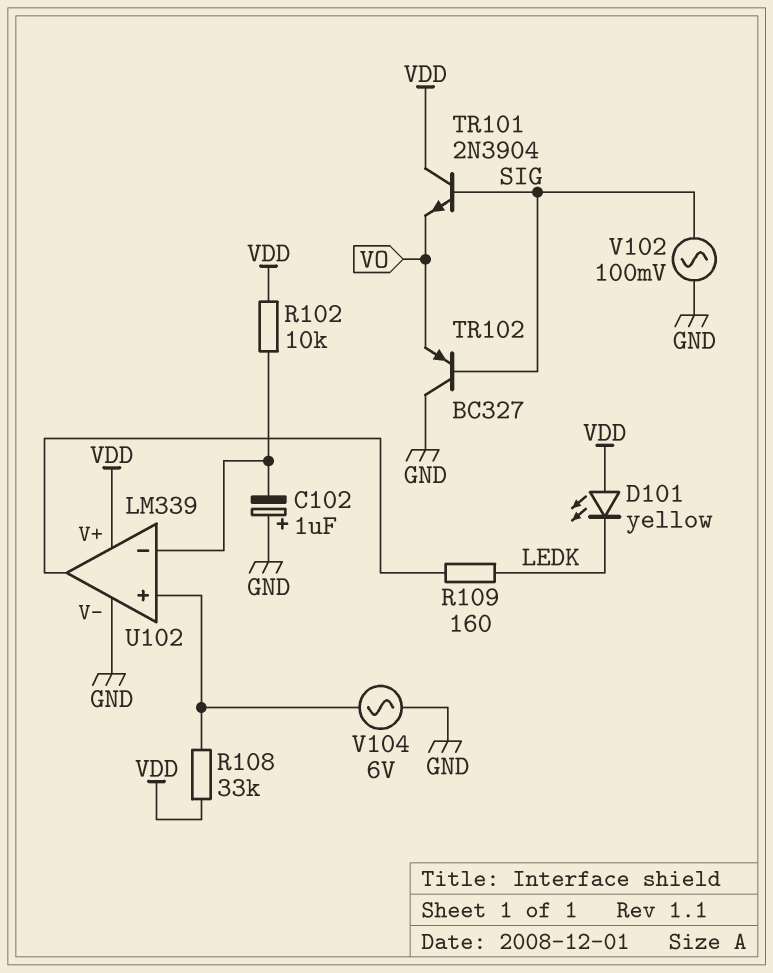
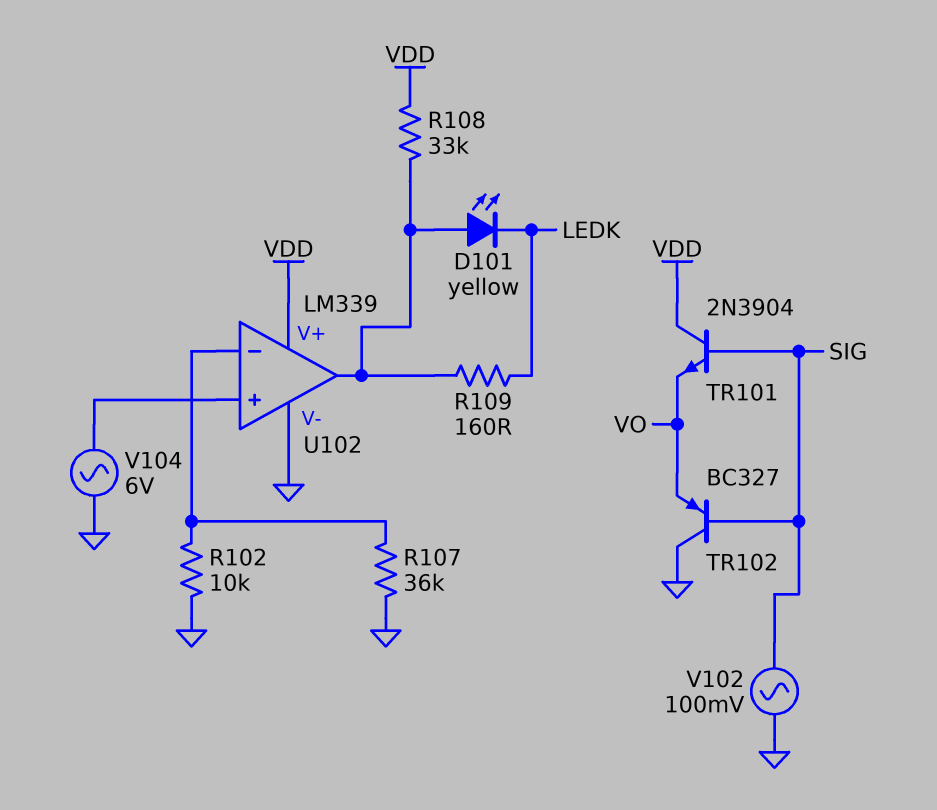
C102: 1uF (plus GND, minus U102/in-) -> none
D101: LED yellow (A VDD, K LEDK) -> LED yellow (A U102/out, K LEDK)
R102: 10k (U102/in-, VDD) -> 10k (GND, U102/in-)
R107: none -> 36k (GND, U102/in-)
R108: 33k (U102/in+, VDD) -> 33k (U102/out, VDD)

